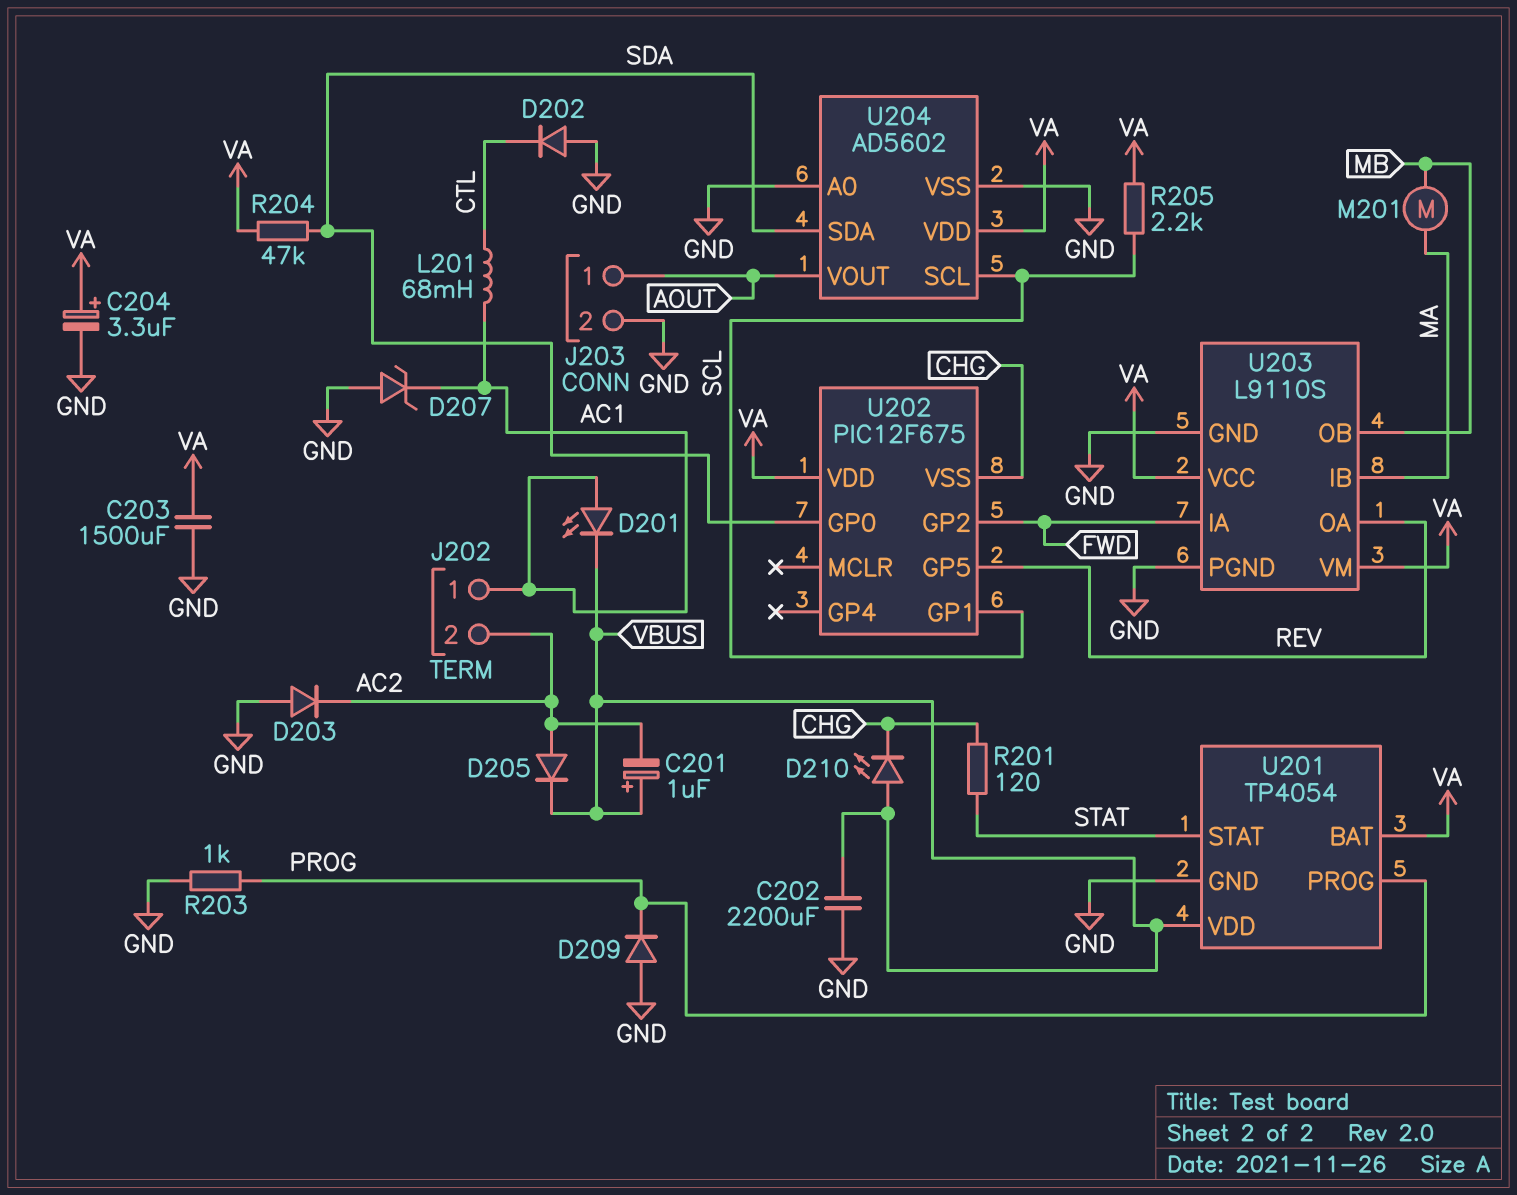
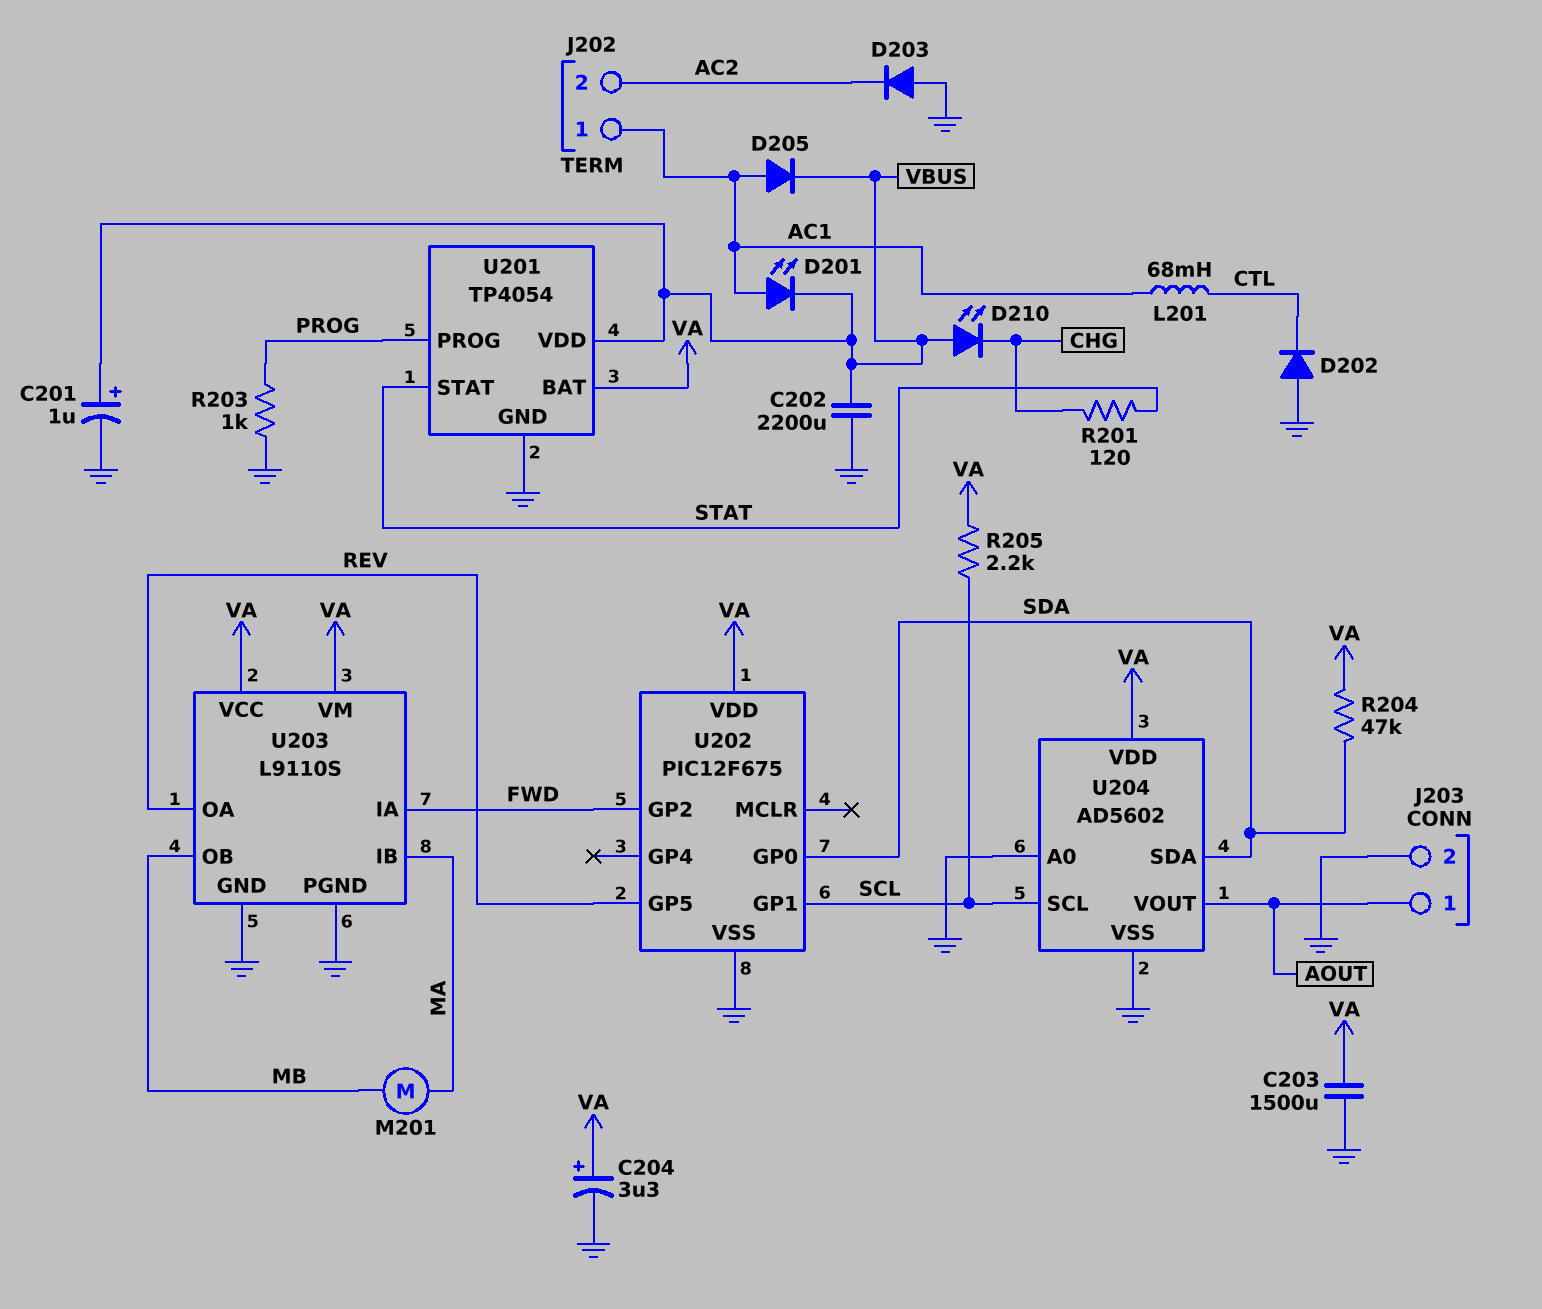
C201: 1uF (plus VBUS, minus AC2) -> 1uF (plus VBUS, minus GND)
D205: diode (A AC2, K VBUS) -> diode (A AC1, K VBUS)
D207: zener (A GND, K AC1) -> none
D209: diode (A GND, K PROG) -> none
U202 pin VSS: CHG -> GND

